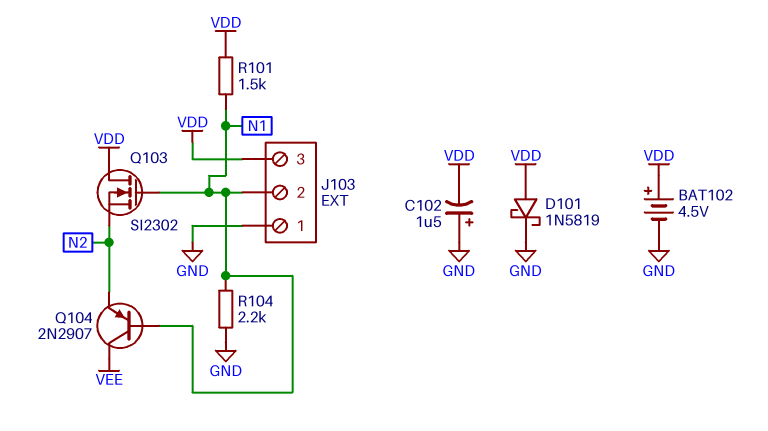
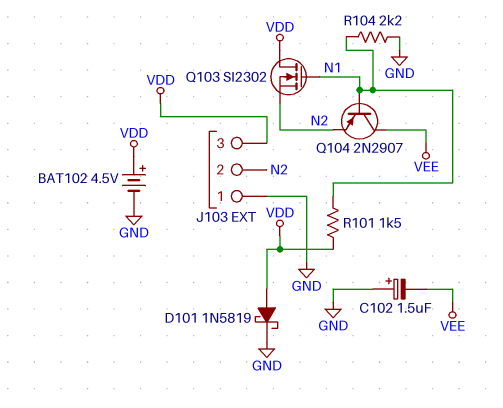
C102: 1.5uF (plus GND, minus VDD) -> 1.5uF (plus GND, minus VEE)
J103 pin 2: N1 -> N2

